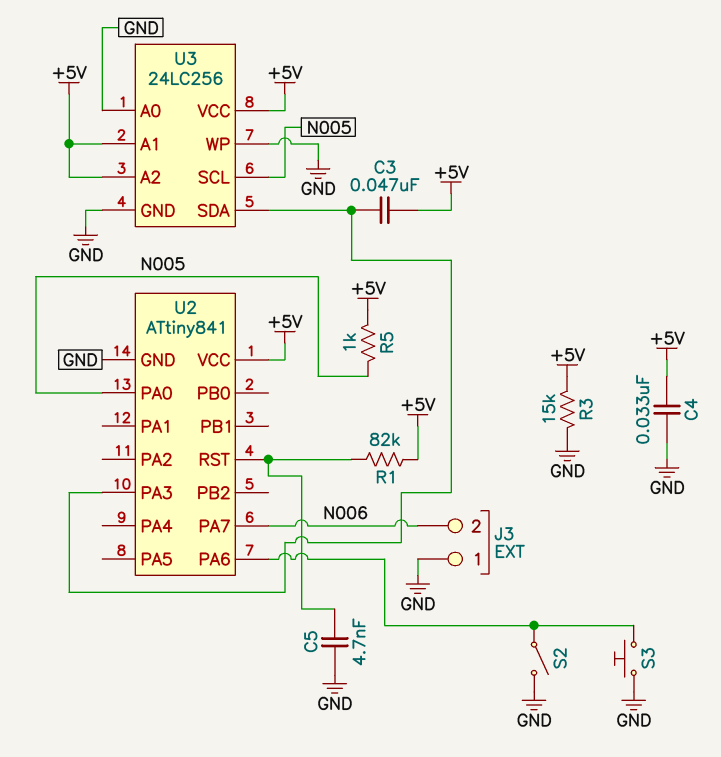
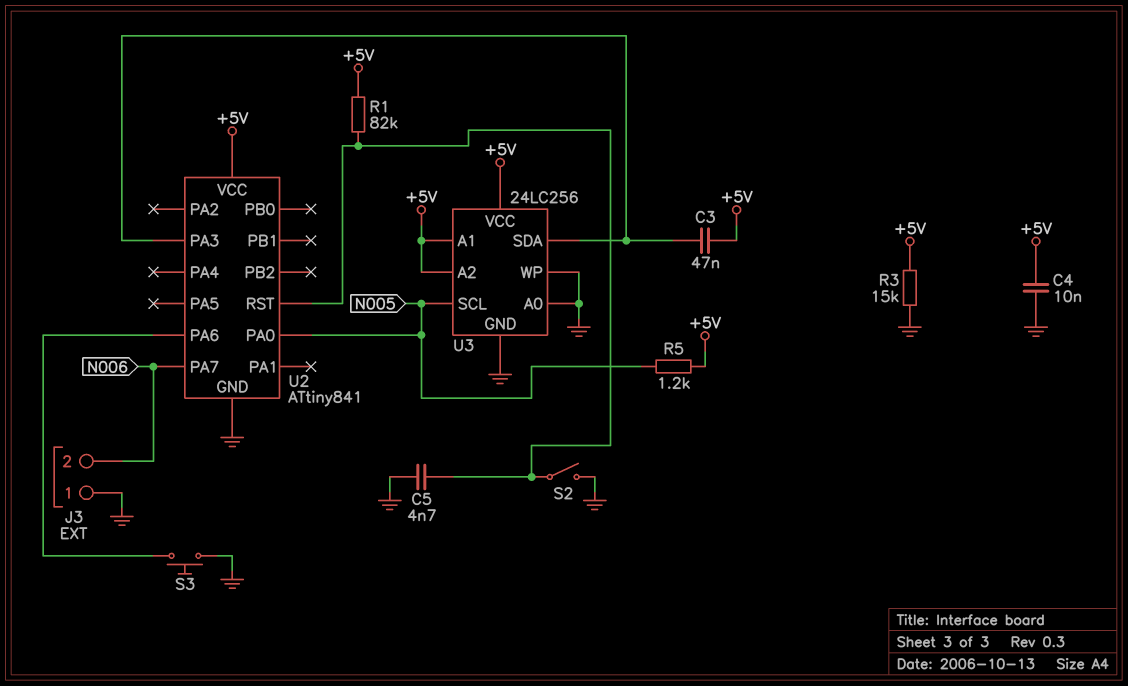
C4: 33nF (+5V, GND) -> 10nF (+5V, GND)
R5: 1k (+5V, N005) -> 1.2k (+5V, N005)
S2: switch (GND, U2/PA6) -> switch (GND, U2/RST)

